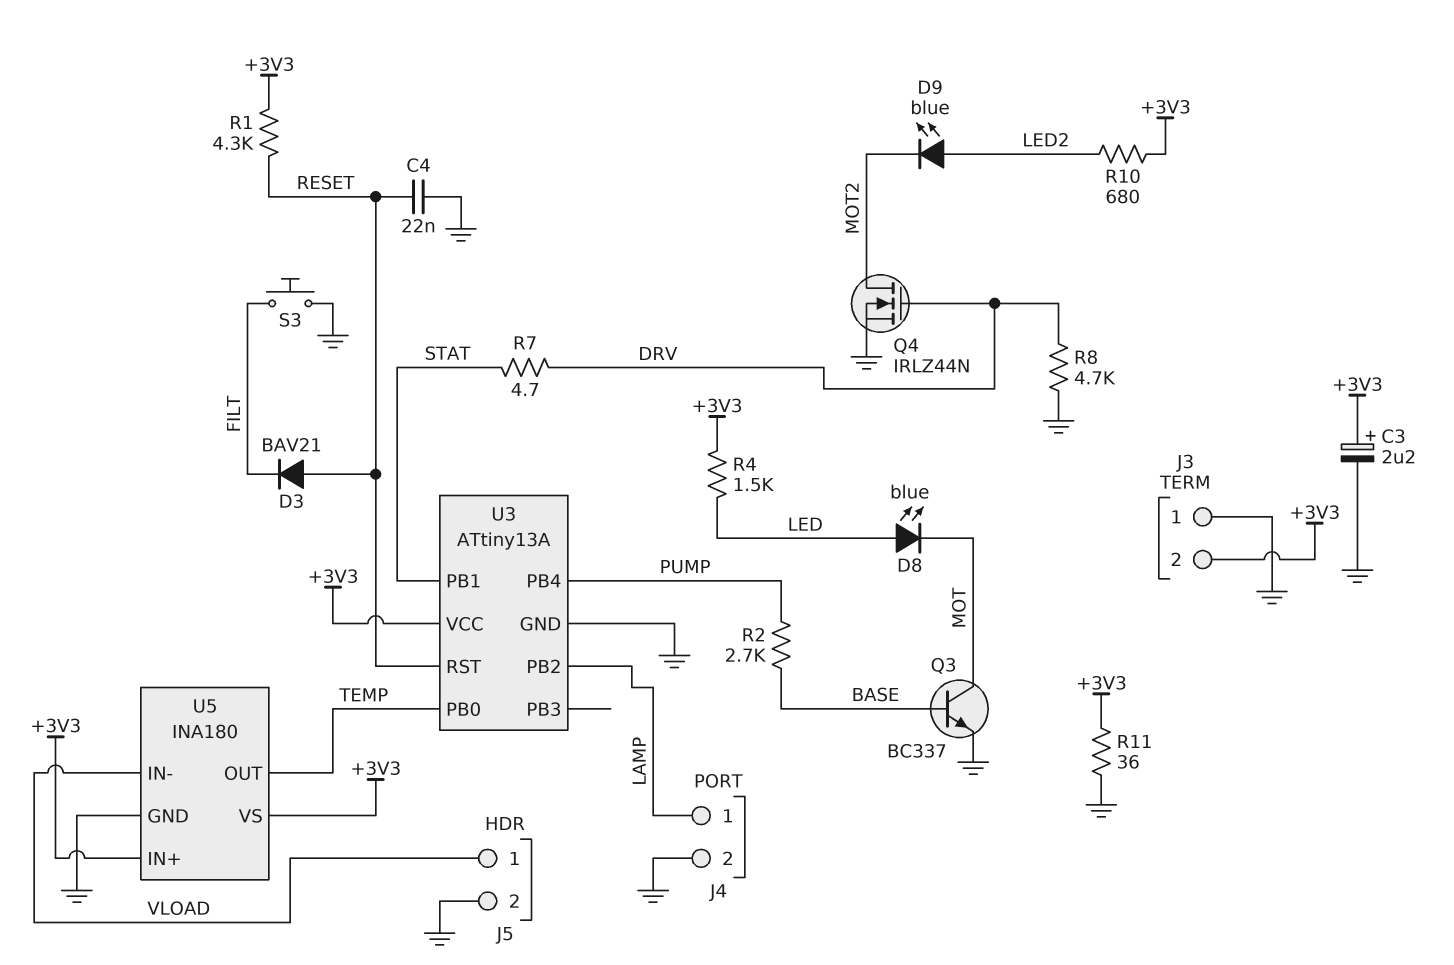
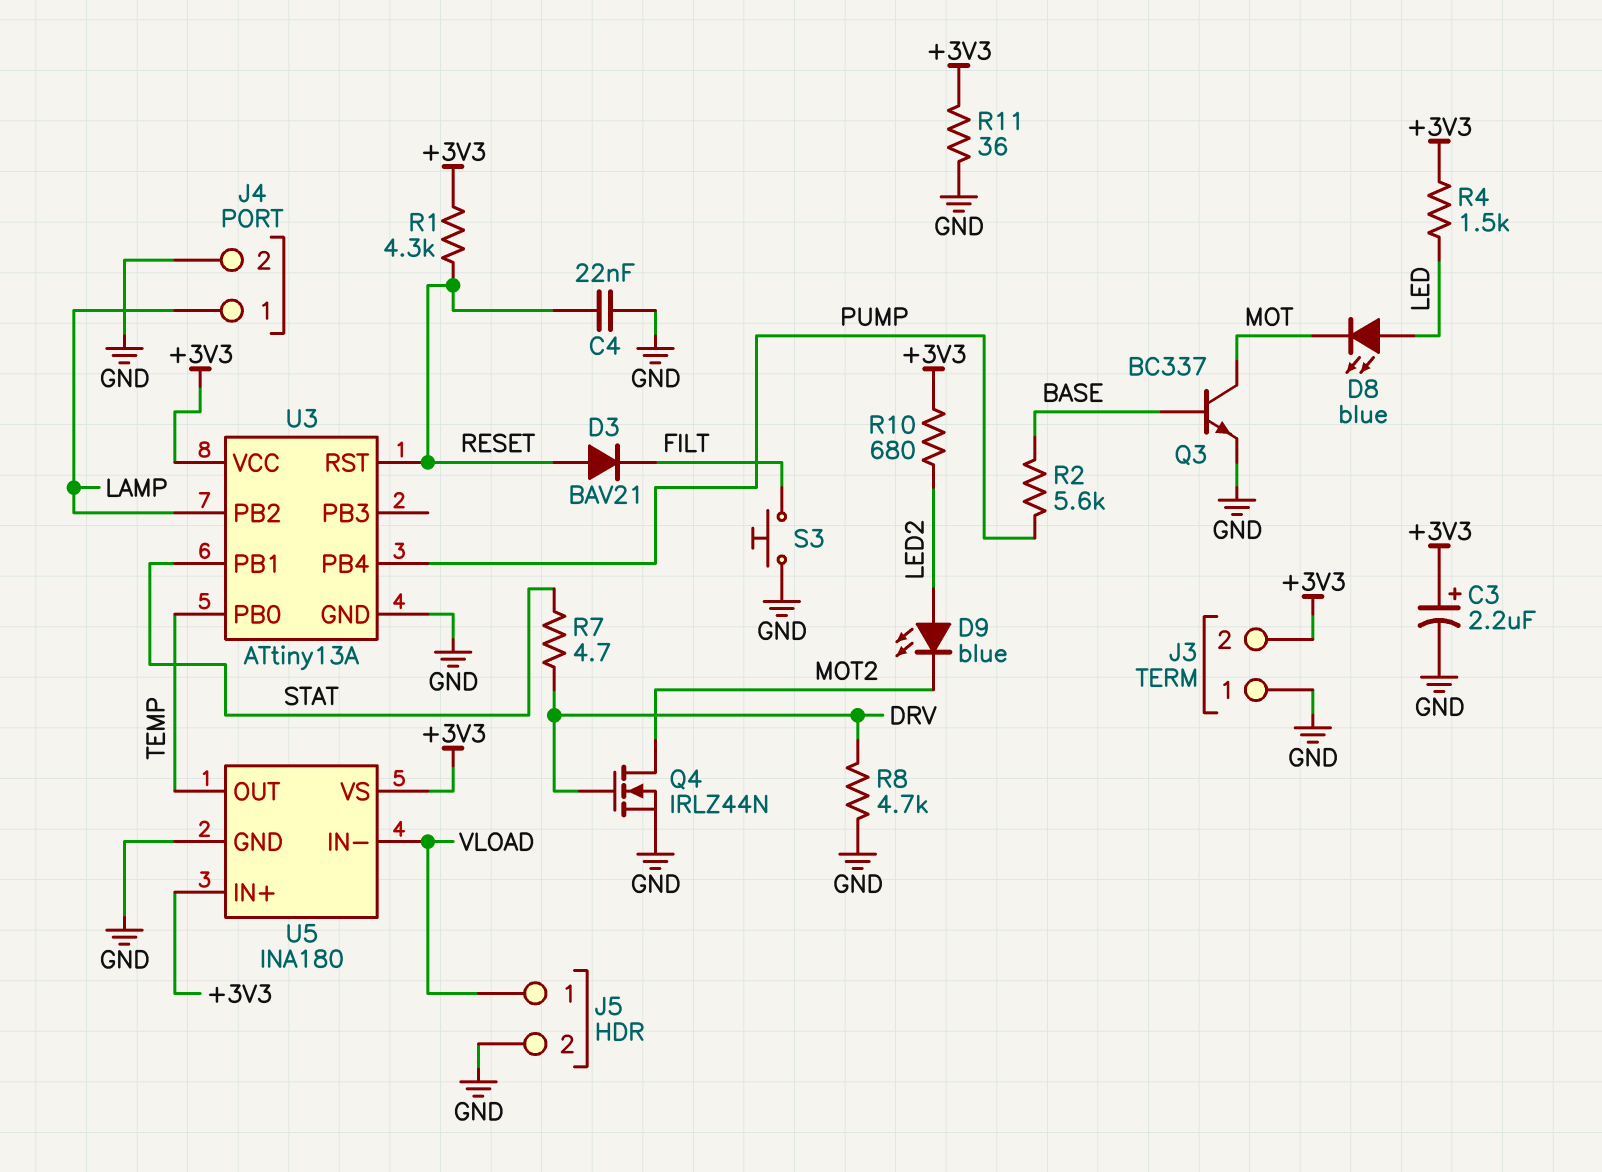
R2: 2.7k (BASE, PUMP) -> 5.6k (BASE, PUMP)

